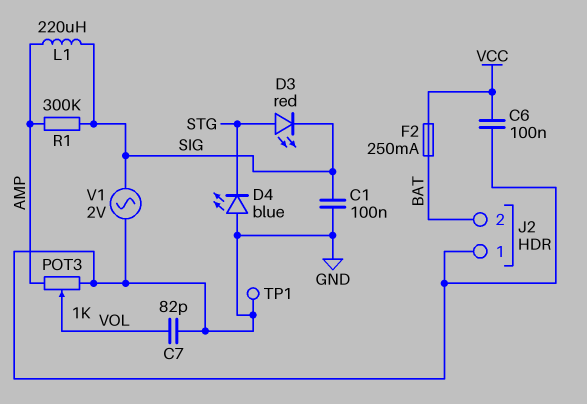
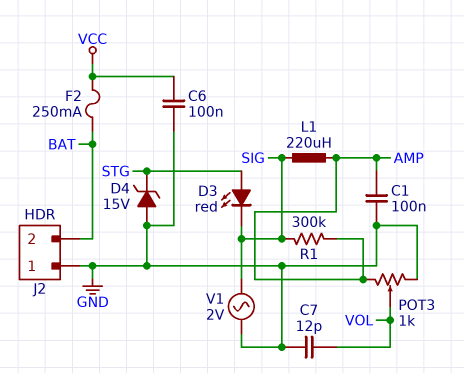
C1: 100nF (GND, SIG) -> 100nF (AMP, GND)
C7: 82pF (GND, VOL) -> 12pF (GND, VOL)
D4: LED blue (A GND, K STG) -> zener 15V (A GND, K STG)
TP1: test point (GND) -> none

